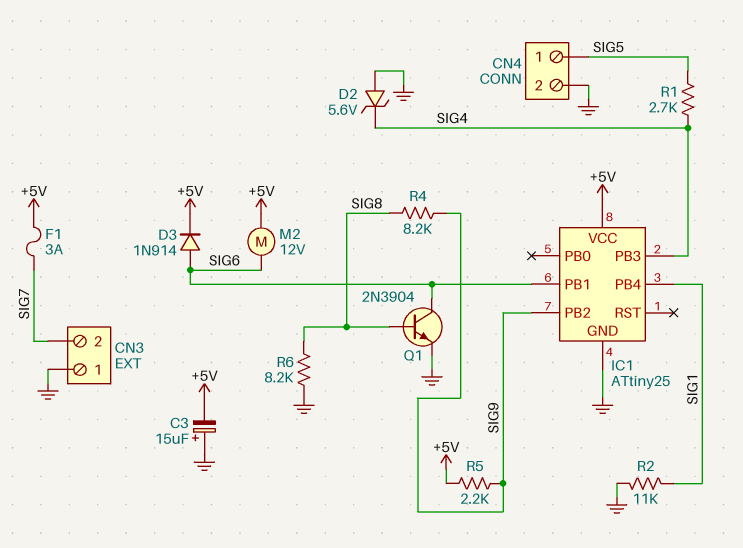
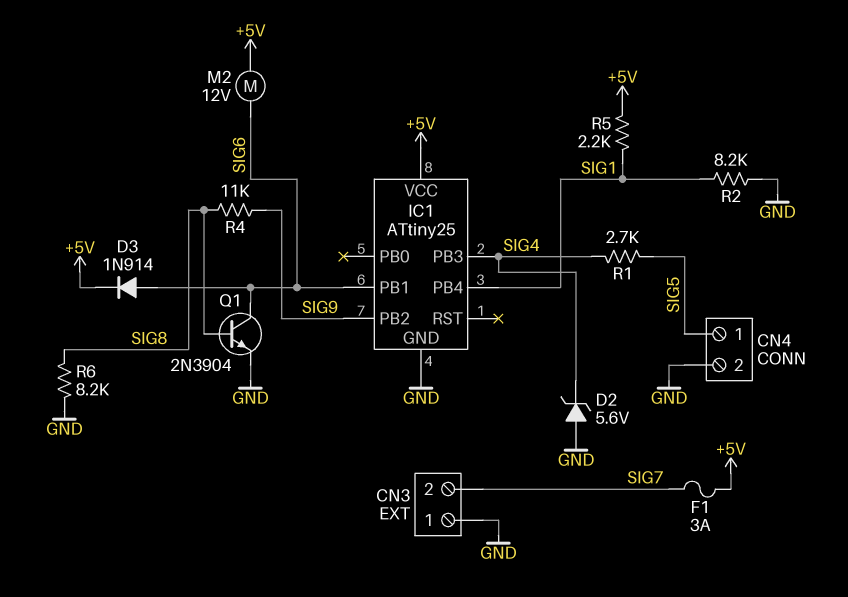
C3: 15uF (plus GND, minus +5V) -> none
R2: 11k (GND, SIG1) -> 8.2k (GND, SIG1)
R4: 8.2k (SIG8, SIG9) -> 11k (SIG8, SIG9)
R5: 2.2k (+5V, SIG9) -> 2.2k (+5V, SIG1)

